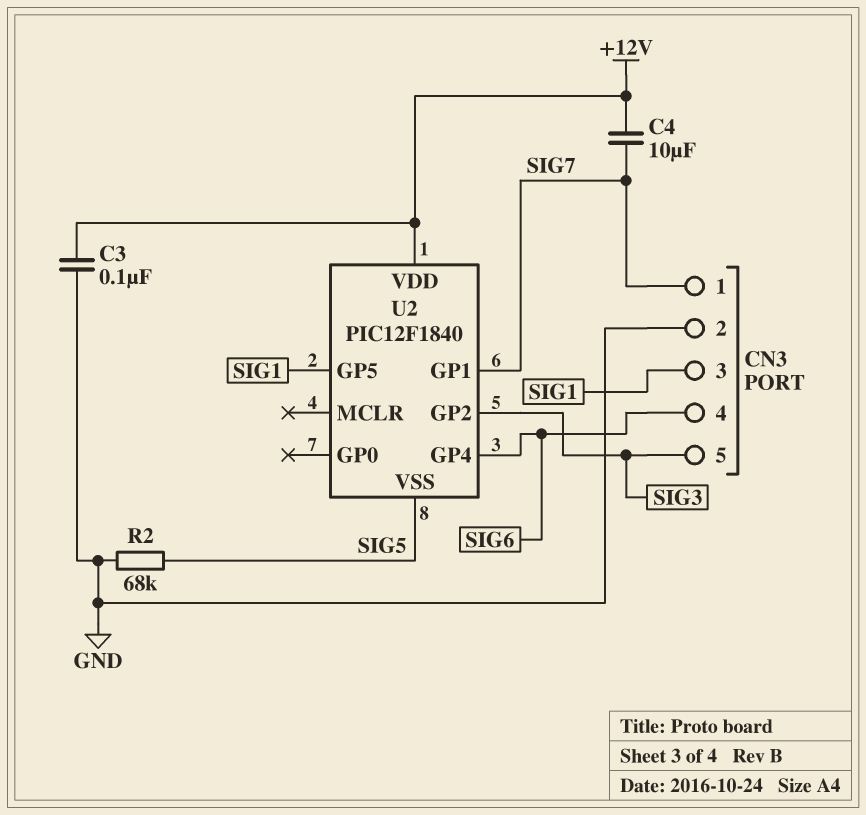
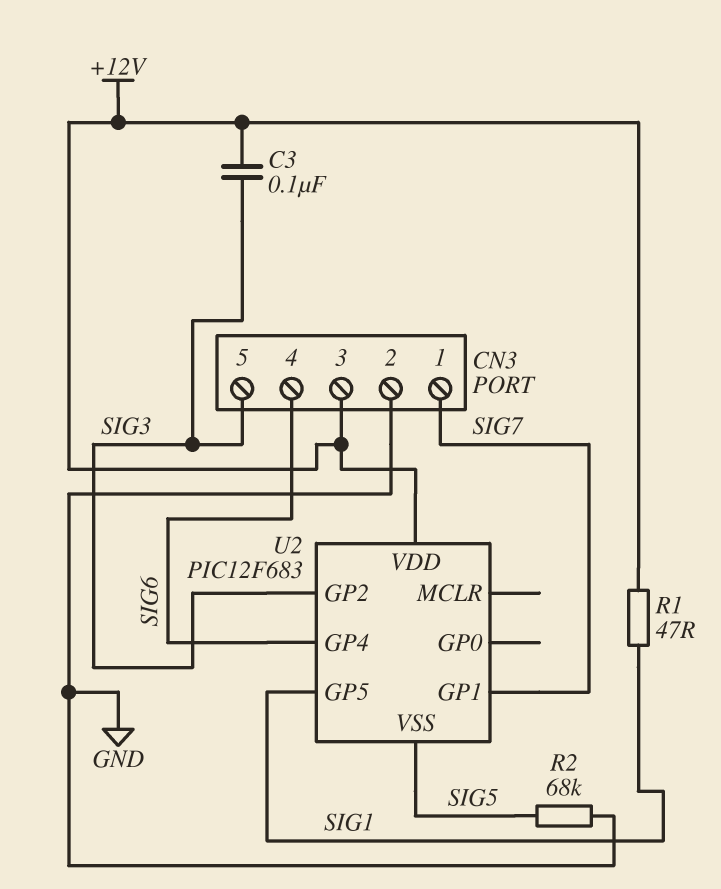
C3: 100nF (+12V, GND) -> 100nF (+12V, SIG3)
C4: 10uF (+12V, SIG7) -> none
CN3 pin 3: SIG1 -> +12V
R1: none -> 47 (+12V, SIG1)
U2: PIC12F1840 -> PIC12F683

